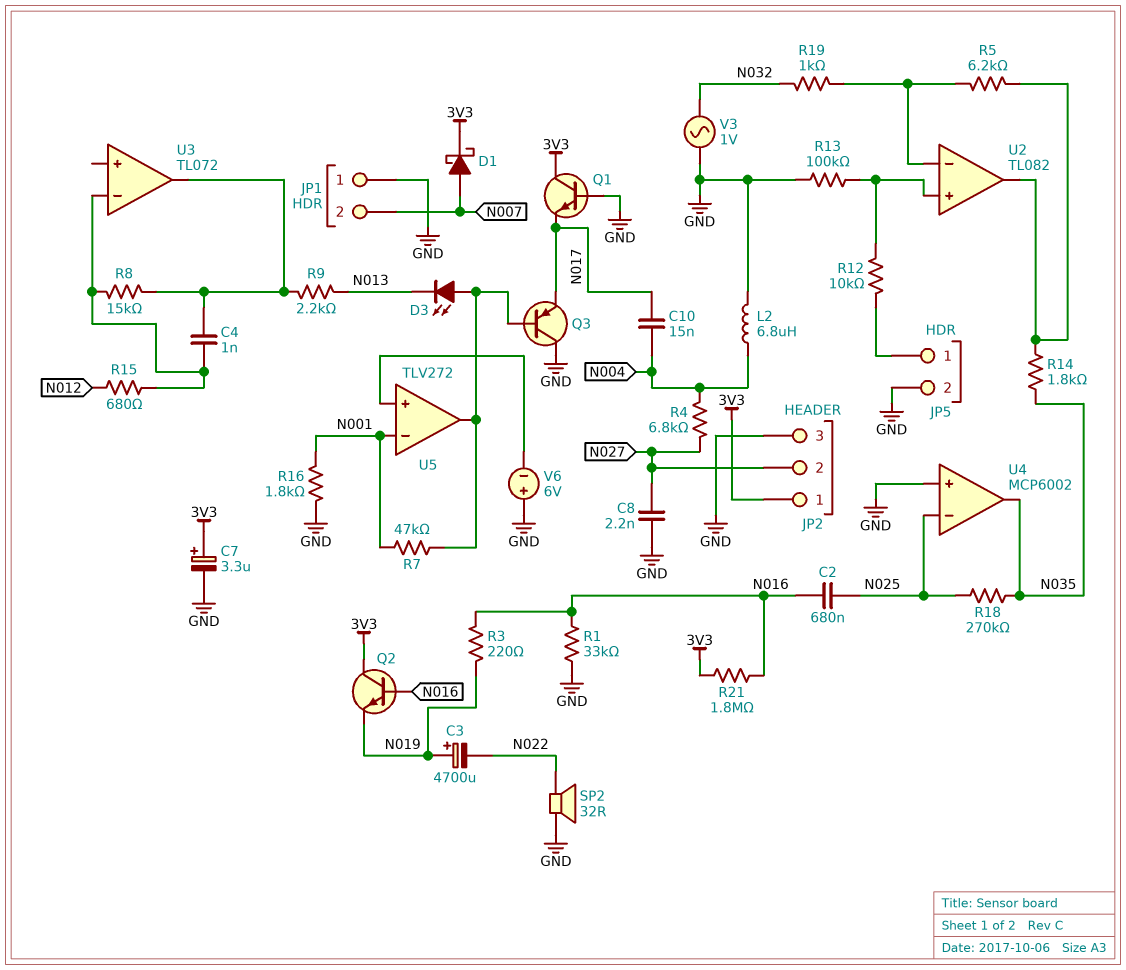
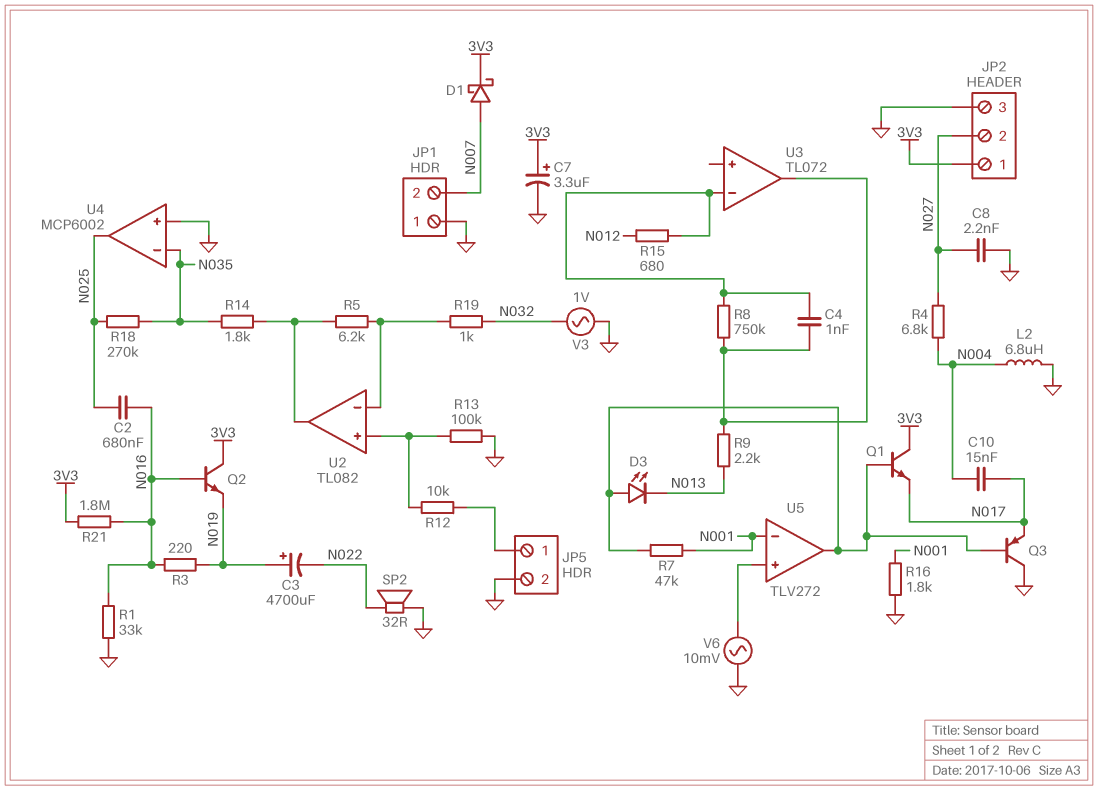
Q1: NPN (B GND, C 3V3, E N017) -> NPN (B U5/out, C 3V3, E N017)
R8: 15k (U3/in-, U3/out) -> 750k (U3/in-, U3/out)
U4 pin in-: N025 -> N035
U4 pin out: N035 -> N025
V6: 6V (plus GND, minus U5/in+) -> AC 10mV (GND, U5/in+)

